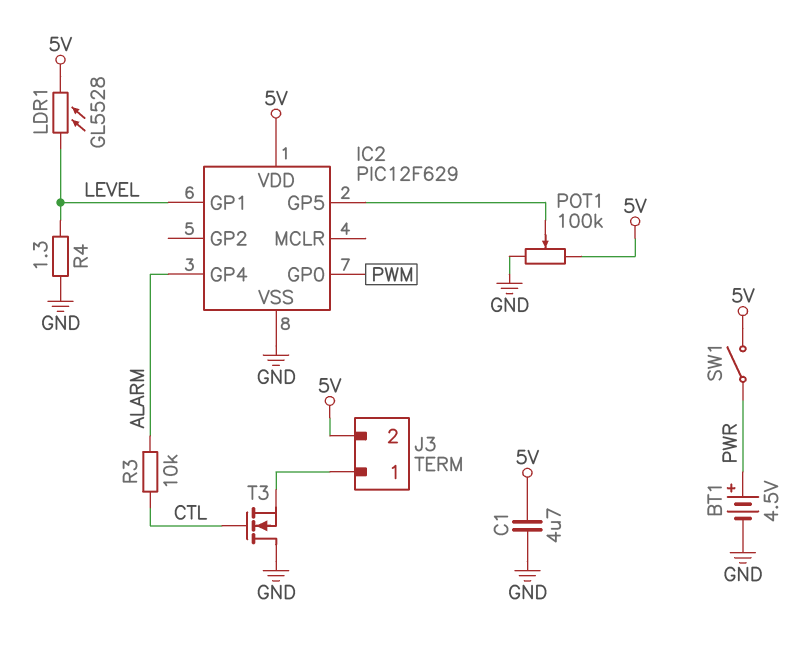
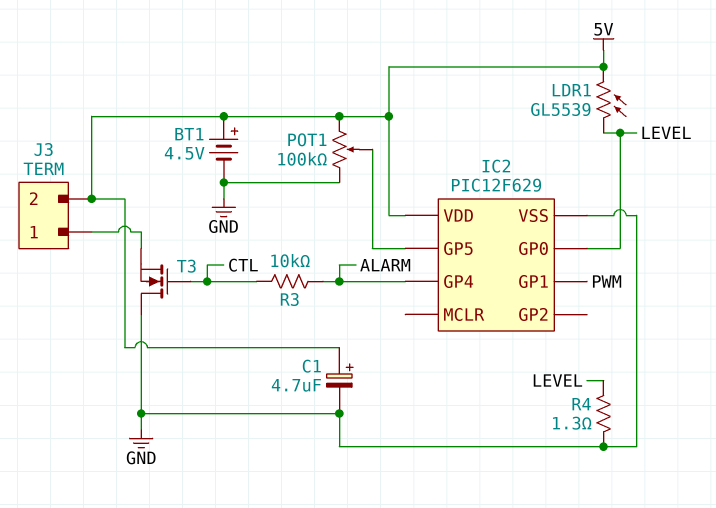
BT1: 4.5V (plus PWR, minus GND) -> 4.5V (plus 5V, minus GND)
C1: 4.7uF (5V, GND) -> 4.7uF (plus 5V, minus GND)
IC2 pin GP0: PWM -> LEVEL
IC2 pin GP1: LEVEL -> PWM
LDR1: GL5528 (5V, LEVEL) -> GL5539 (5V, LEVEL)
SW1: switch (5V, PWR) -> none

